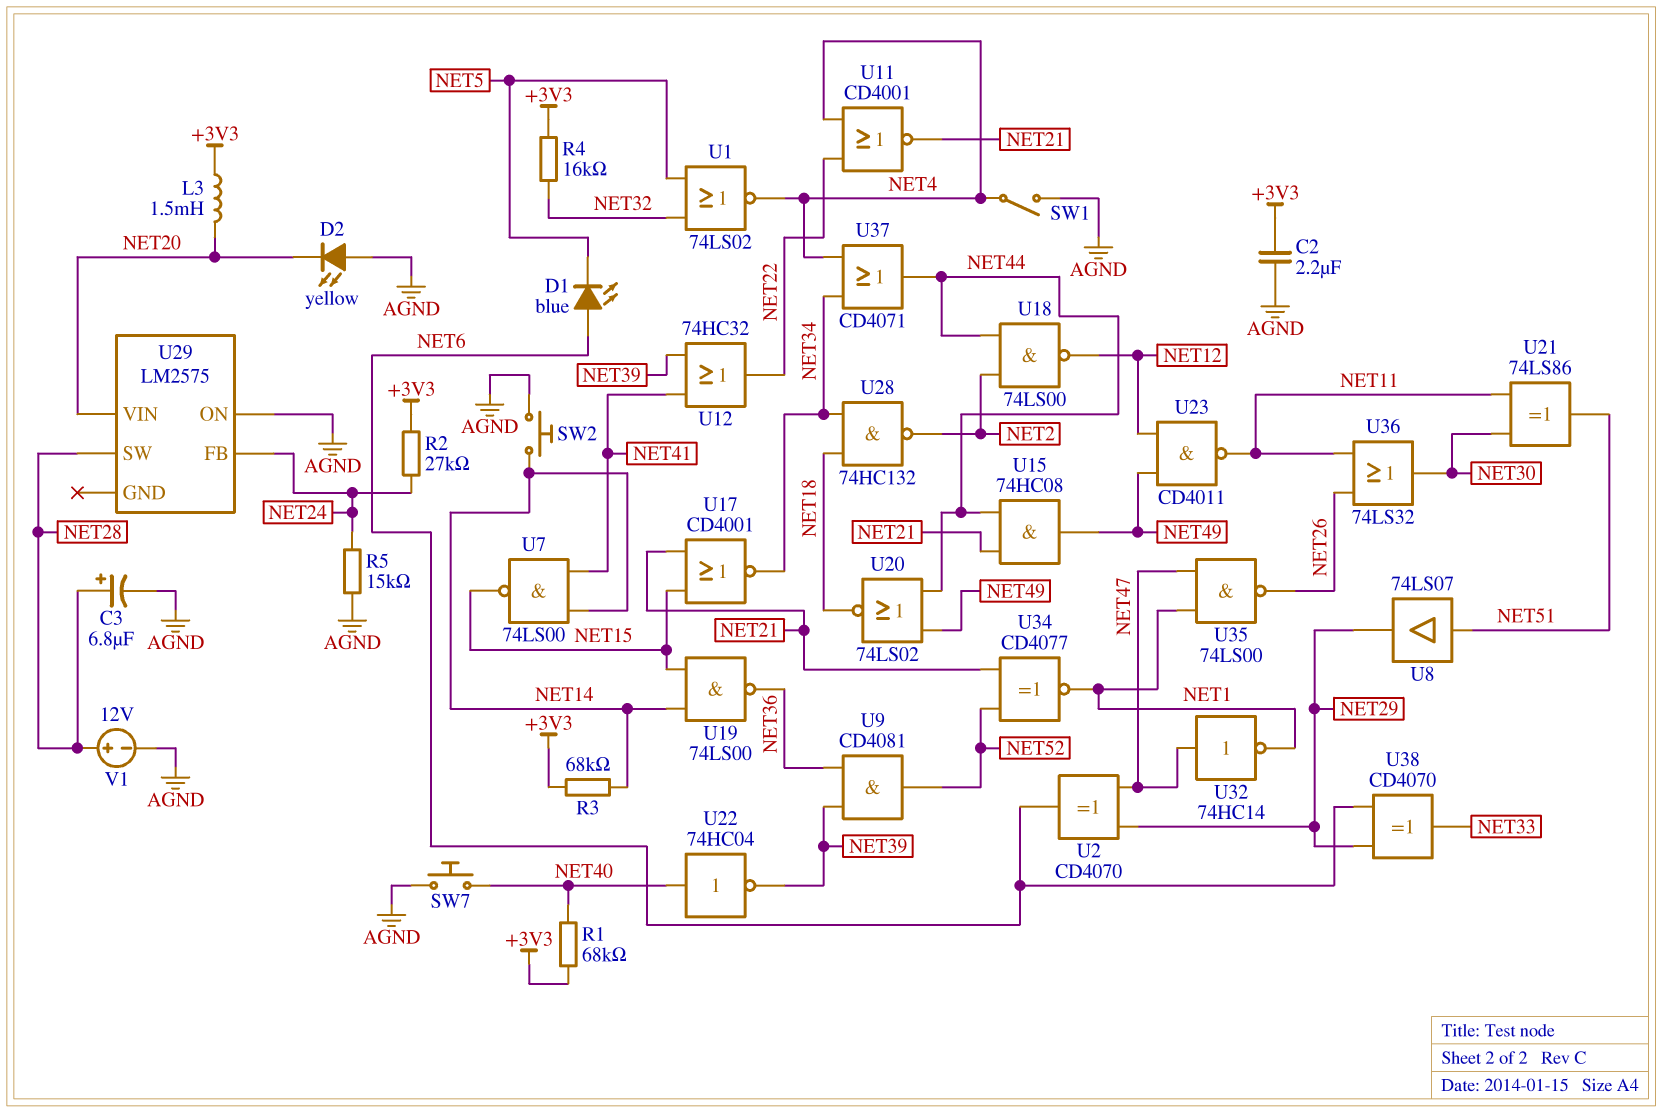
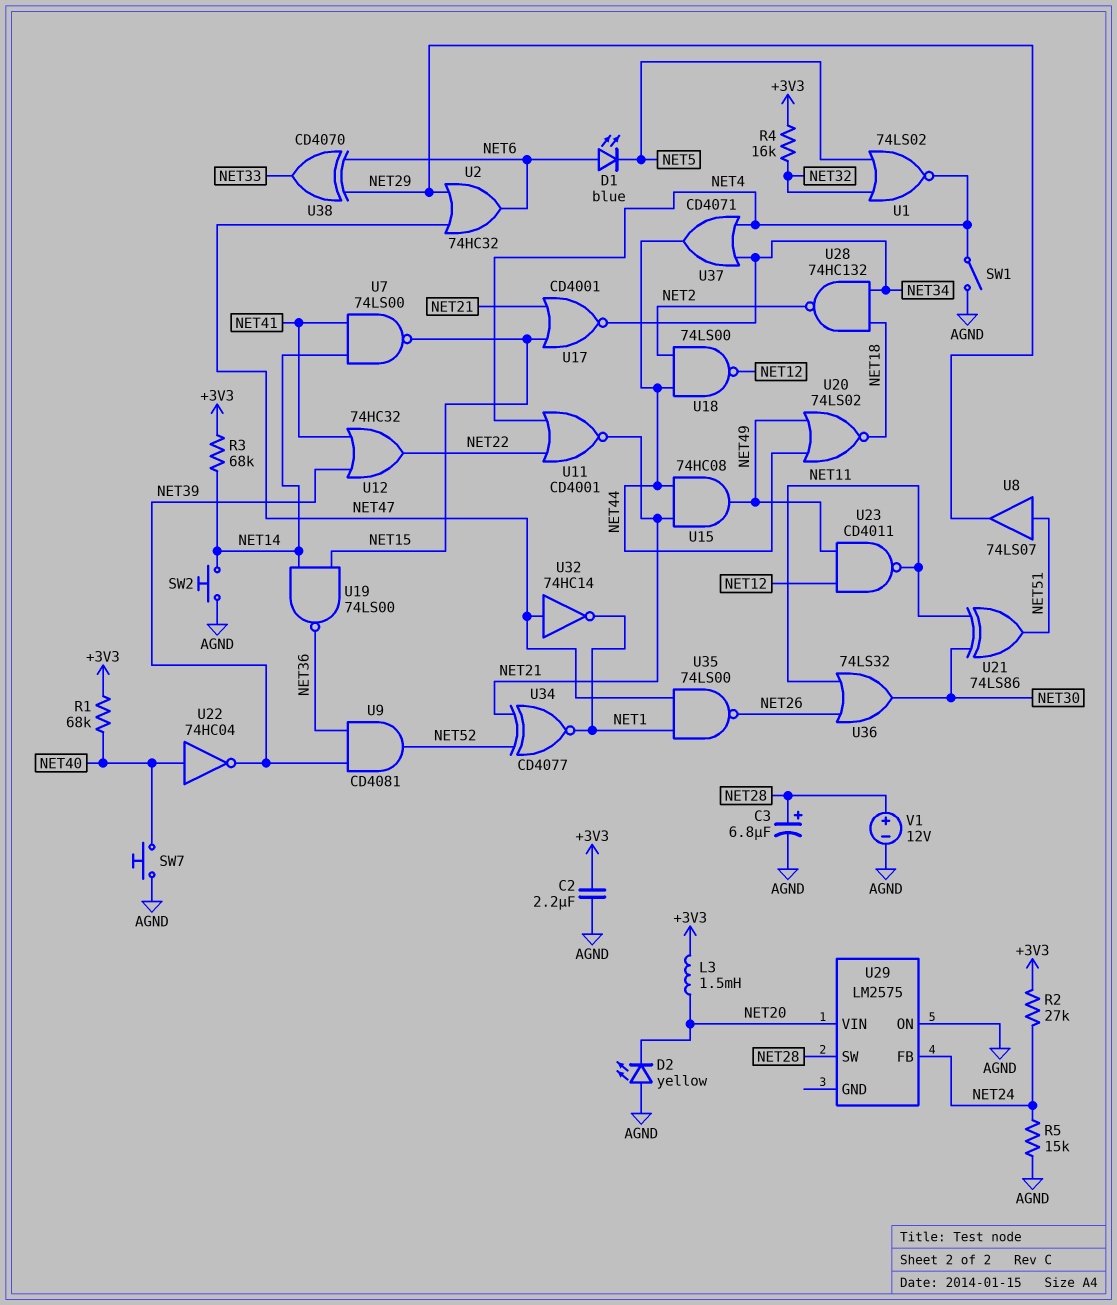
U2: XOR CD4070 (in NET29, in NET47, out NET6) -> OR 74HC32 (in NET29, in NET47, out NET6)

